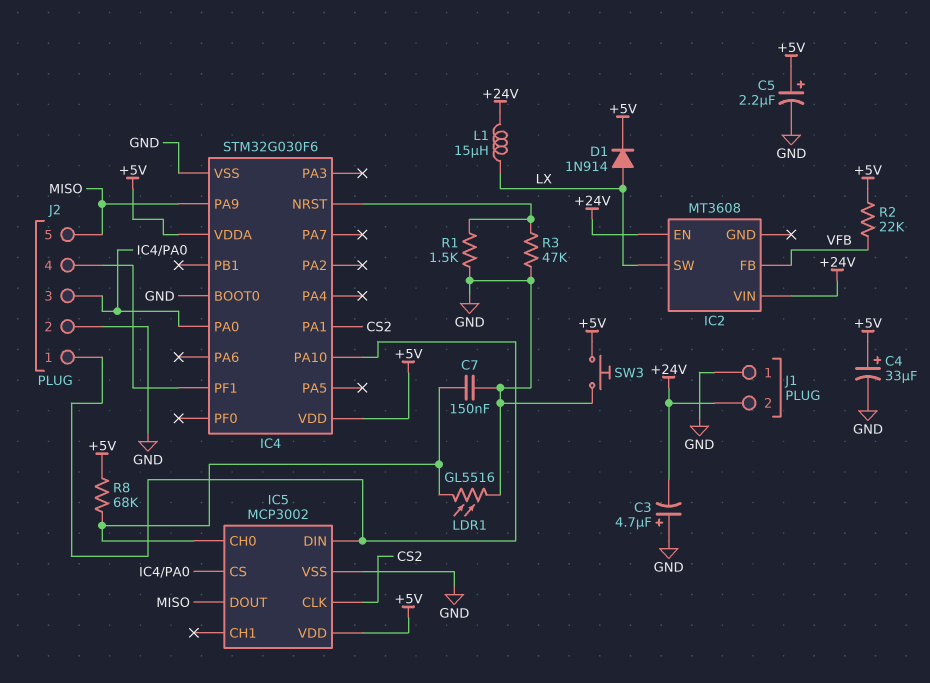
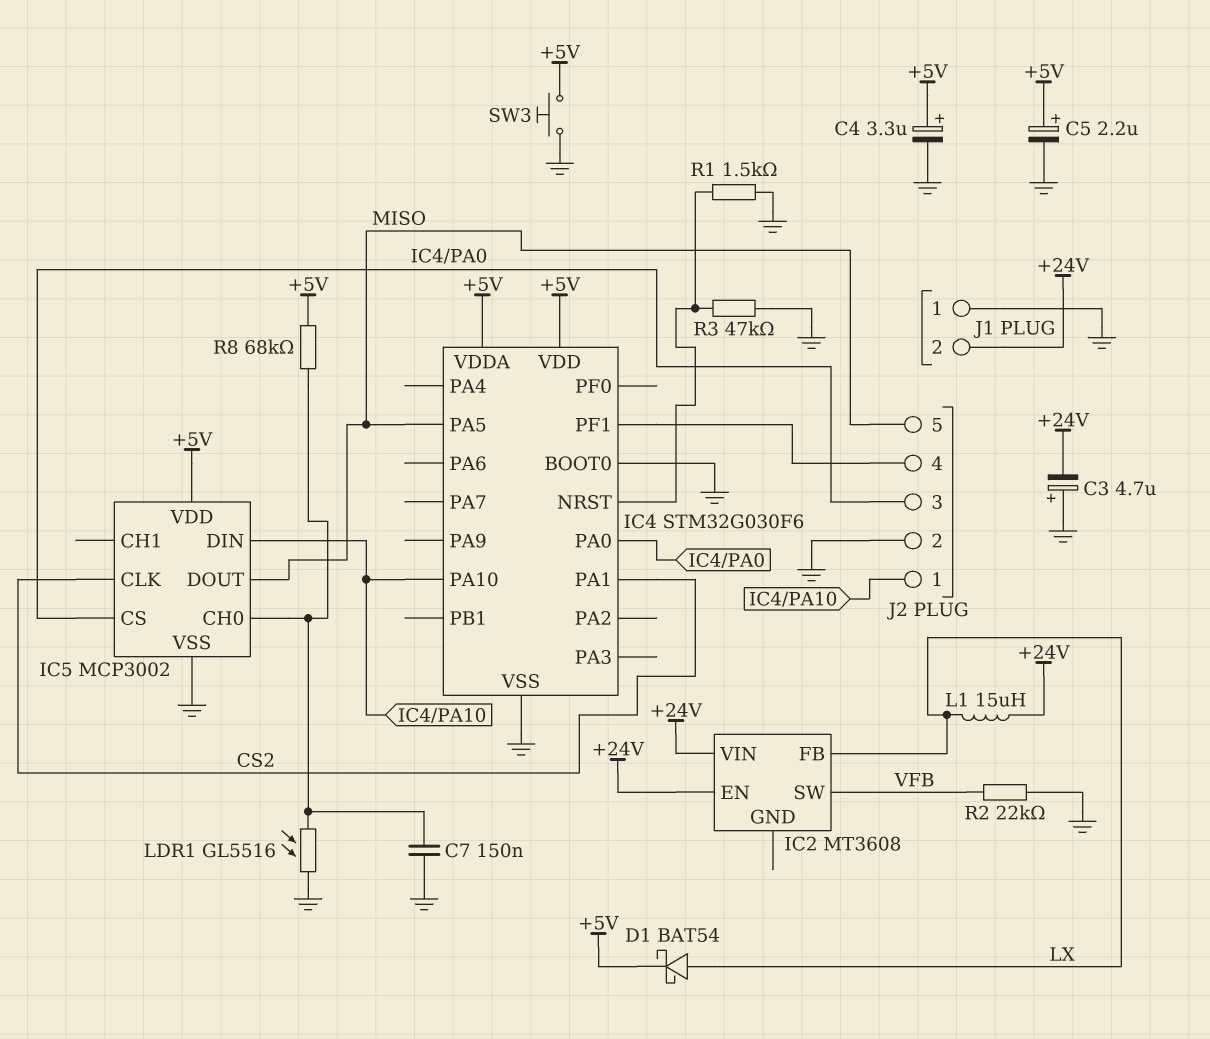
C4: 33uF (plus +5V, minus GND) -> 3.3uF (plus +5V, minus GND)
D1: diode 1N914 (A LX, K +5V) -> schottky BAT54 (A LX, K +5V)
IC2 pin FB: VFB -> LX
IC2 pin SW: LX -> VFB
IC4 pin PA5: none -> MISO
IC4 pin PA9: MISO -> none
R2: 22k (+5V, VFB) -> 22k (GND, VFB)

